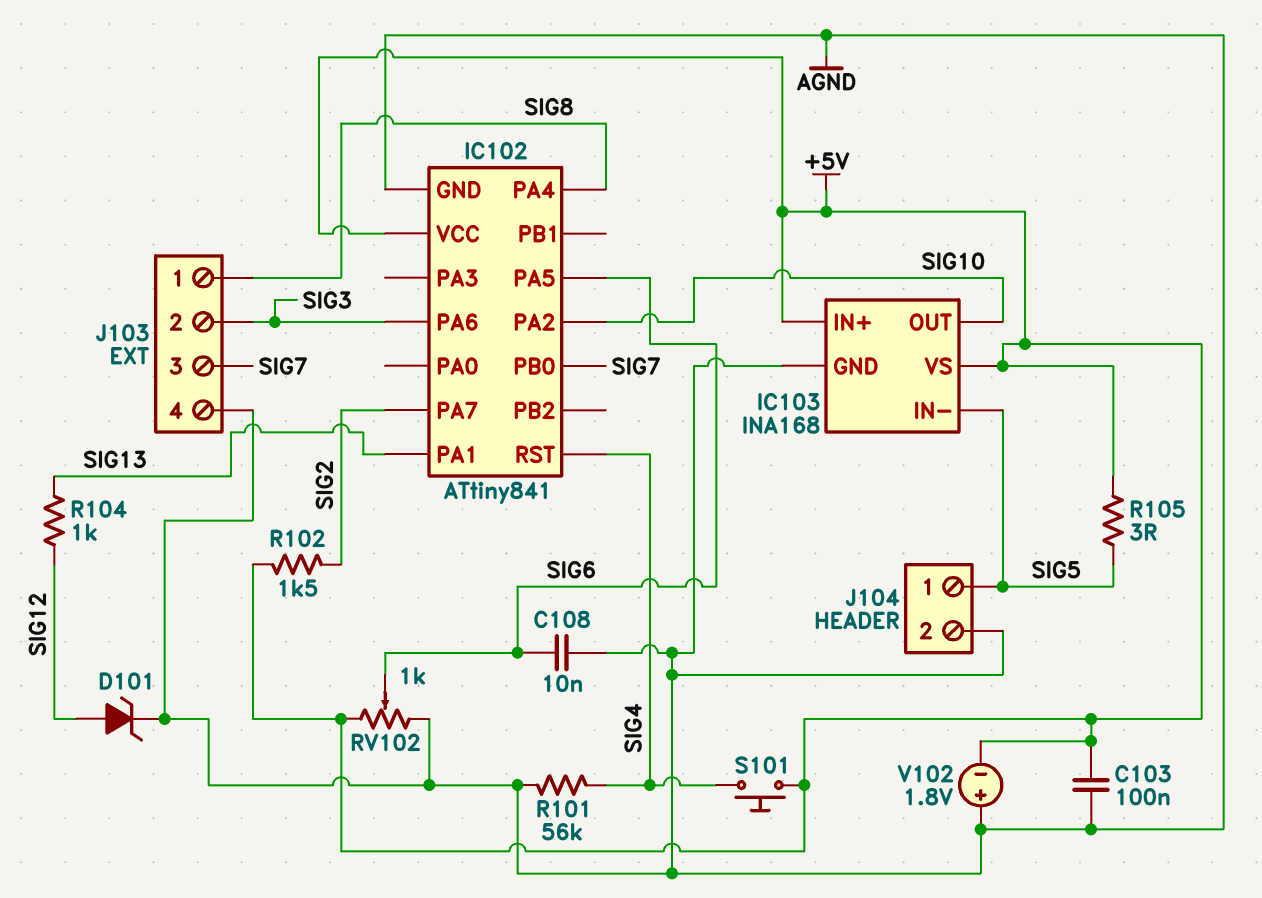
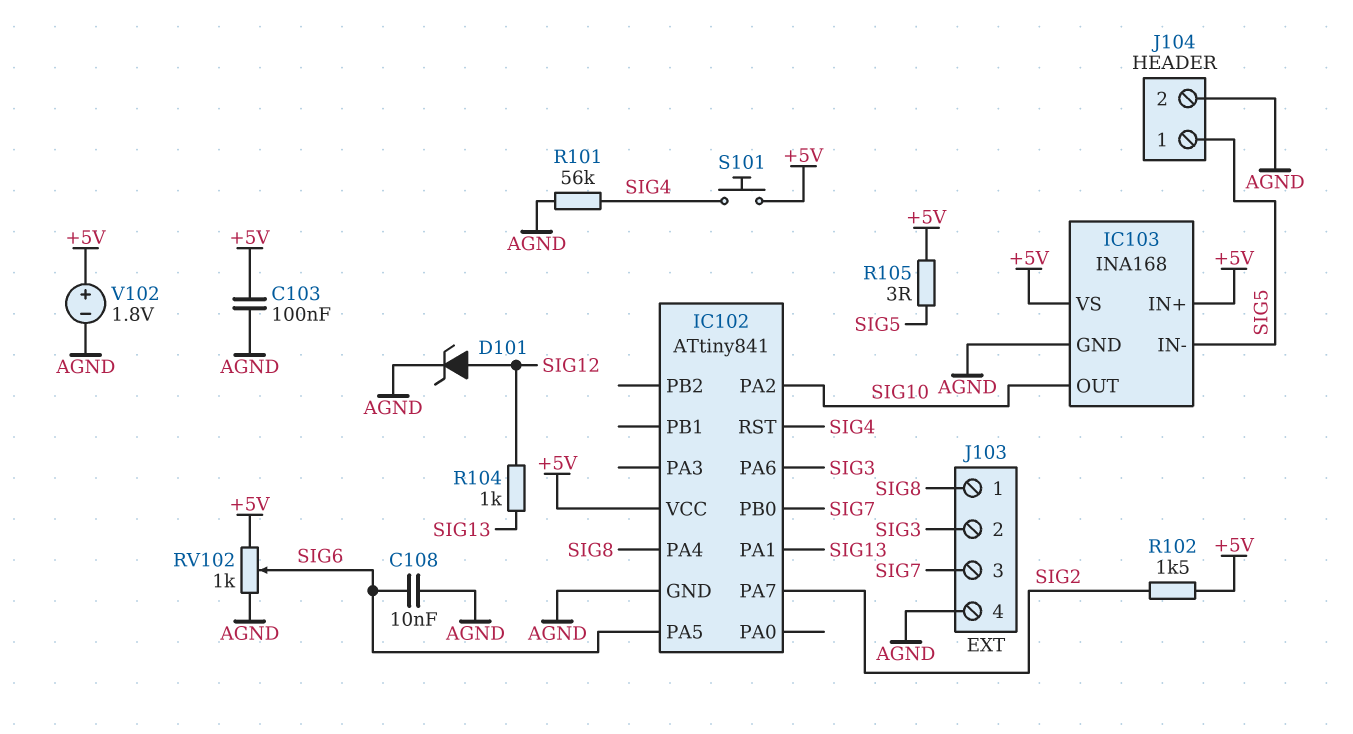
V102: 1.8V (plus AGND, minus +5V) -> 1.8V (plus +5V, minus AGND)

